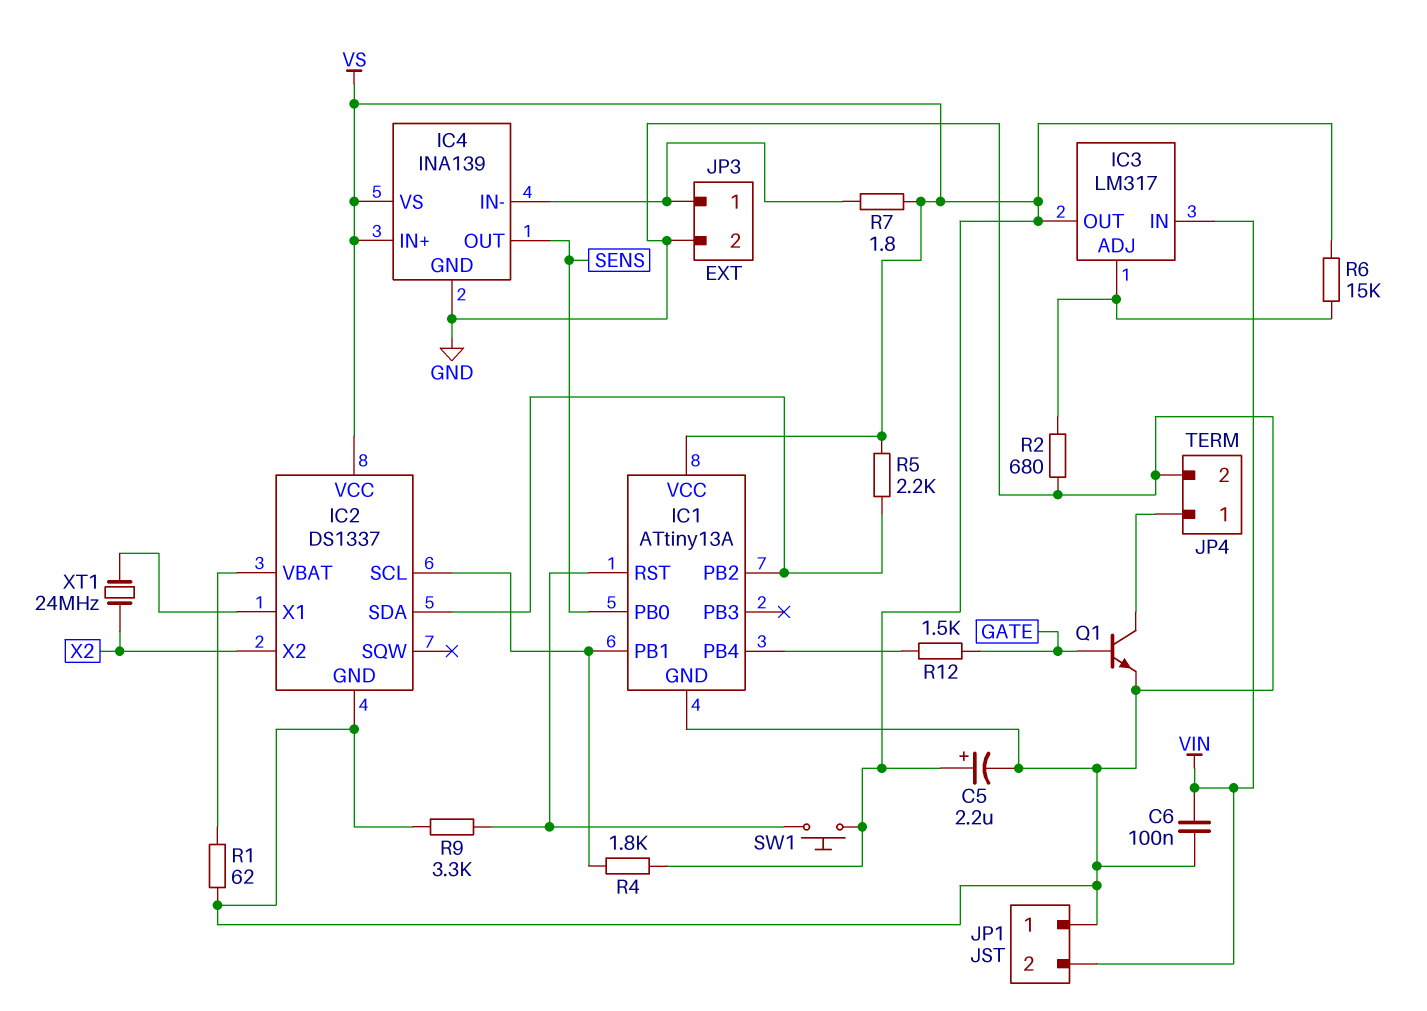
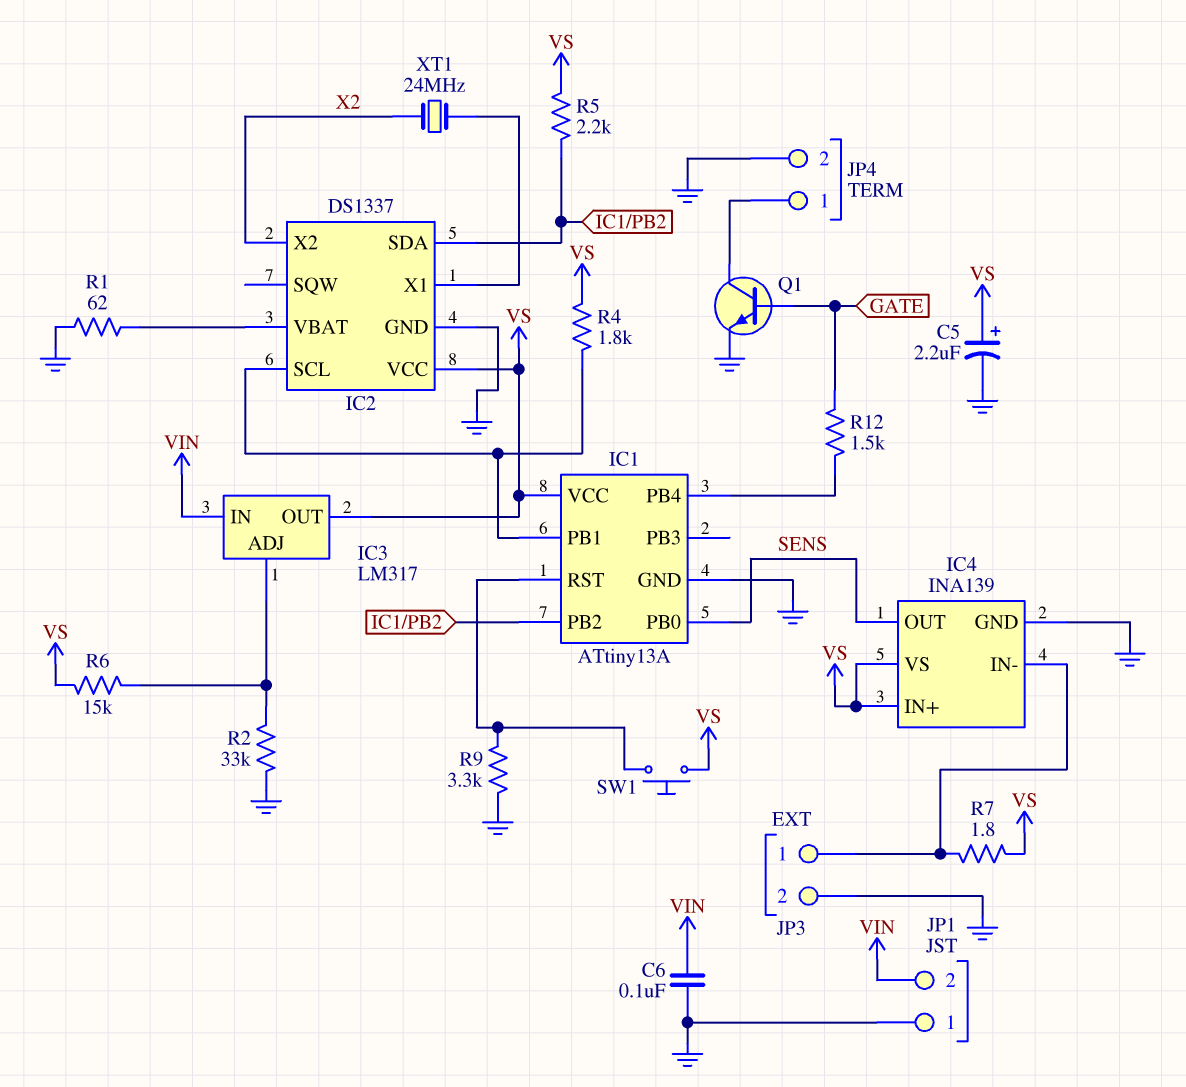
R2: 680 (GND, IC3/ADJ) -> 33k (GND, IC3/ADJ)

